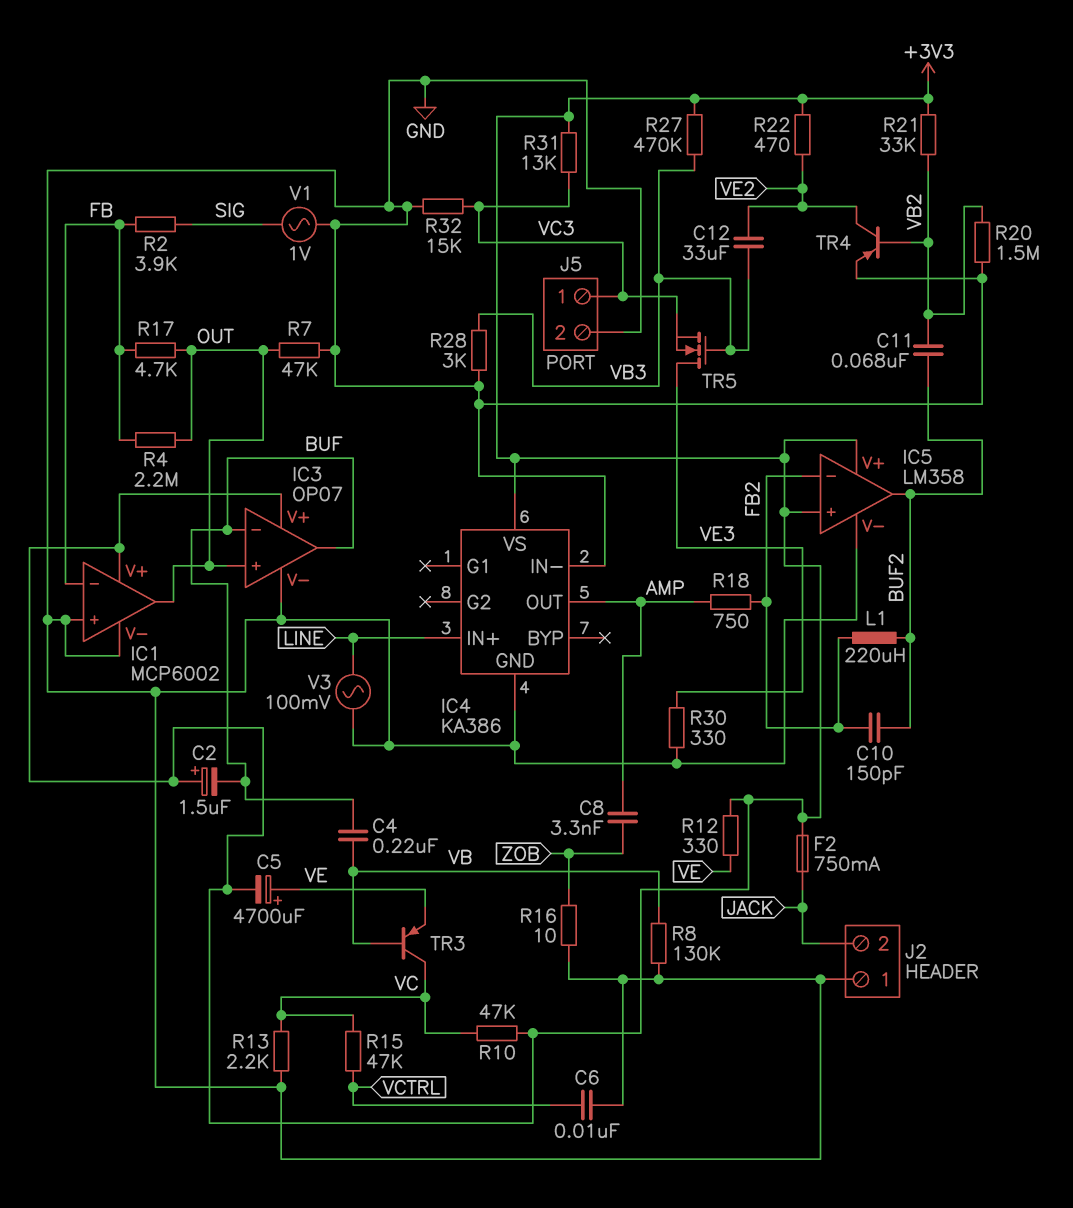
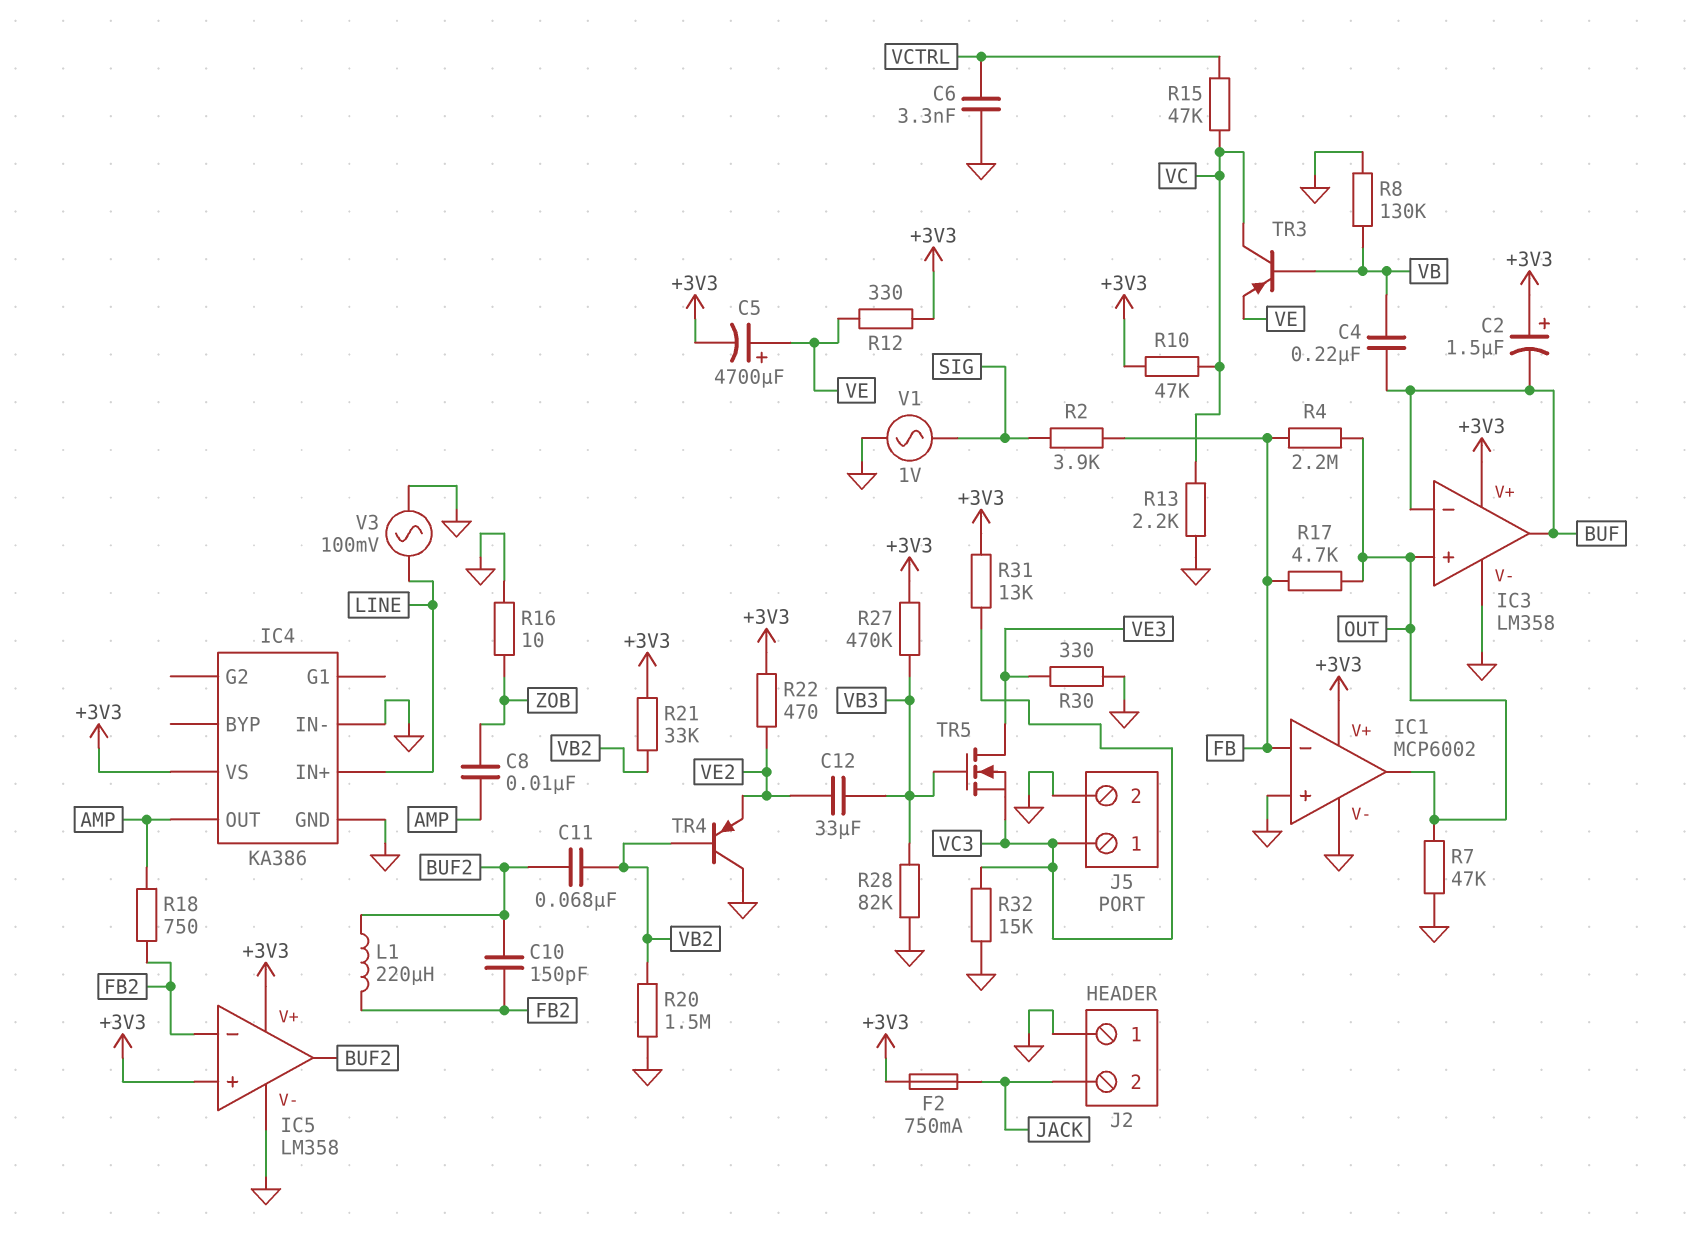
C6: 10nF (GND, VCTRL) -> 3.3nF (GND, VCTRL)
C8: 3.3nF (AMP, ZOB) -> 10nF (AMP, ZOB)
IC3: OP07 -> LM358
R28: 3k (GND, VB3) -> 82k (GND, VB3)
TR4: PNP (B VB2, C VE2, E GND) -> PNP (B VB2, C GND, E VE2)

